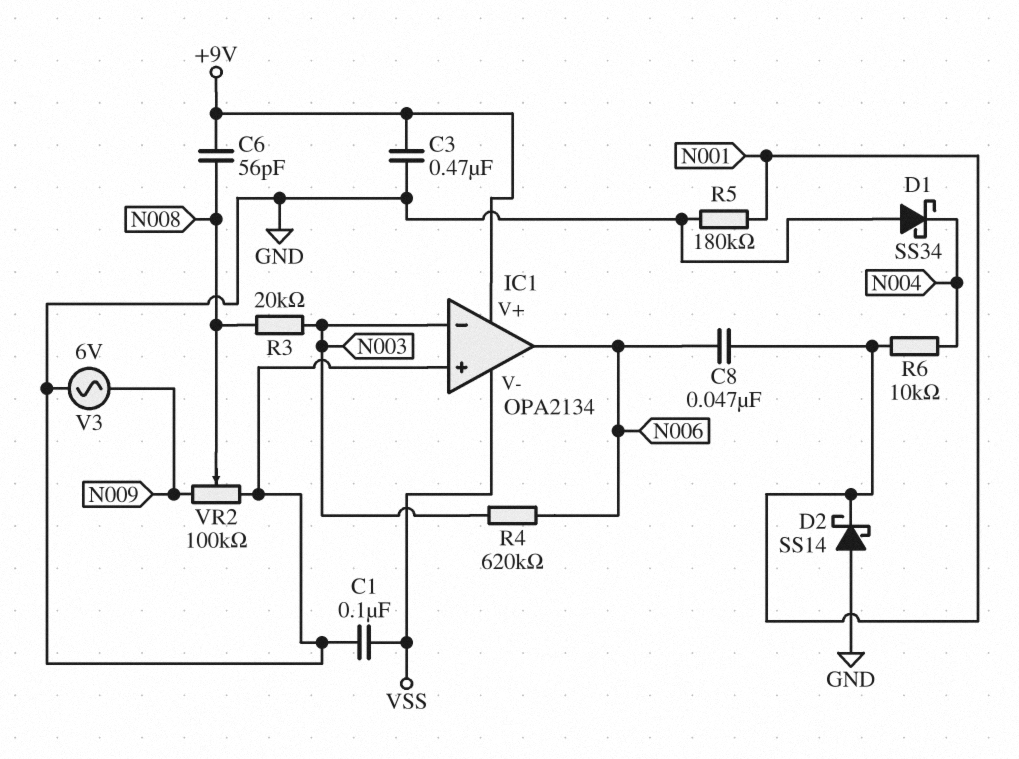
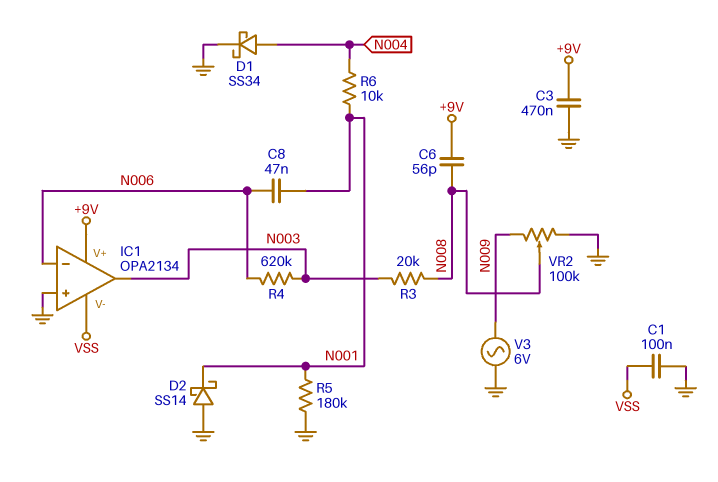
D1: schottky SS34 (A GND, K N004) -> schottky SS34 (A N004, K GND)
IC1 pin in-: N003 -> N006
IC1 pin out: N006 -> N003

